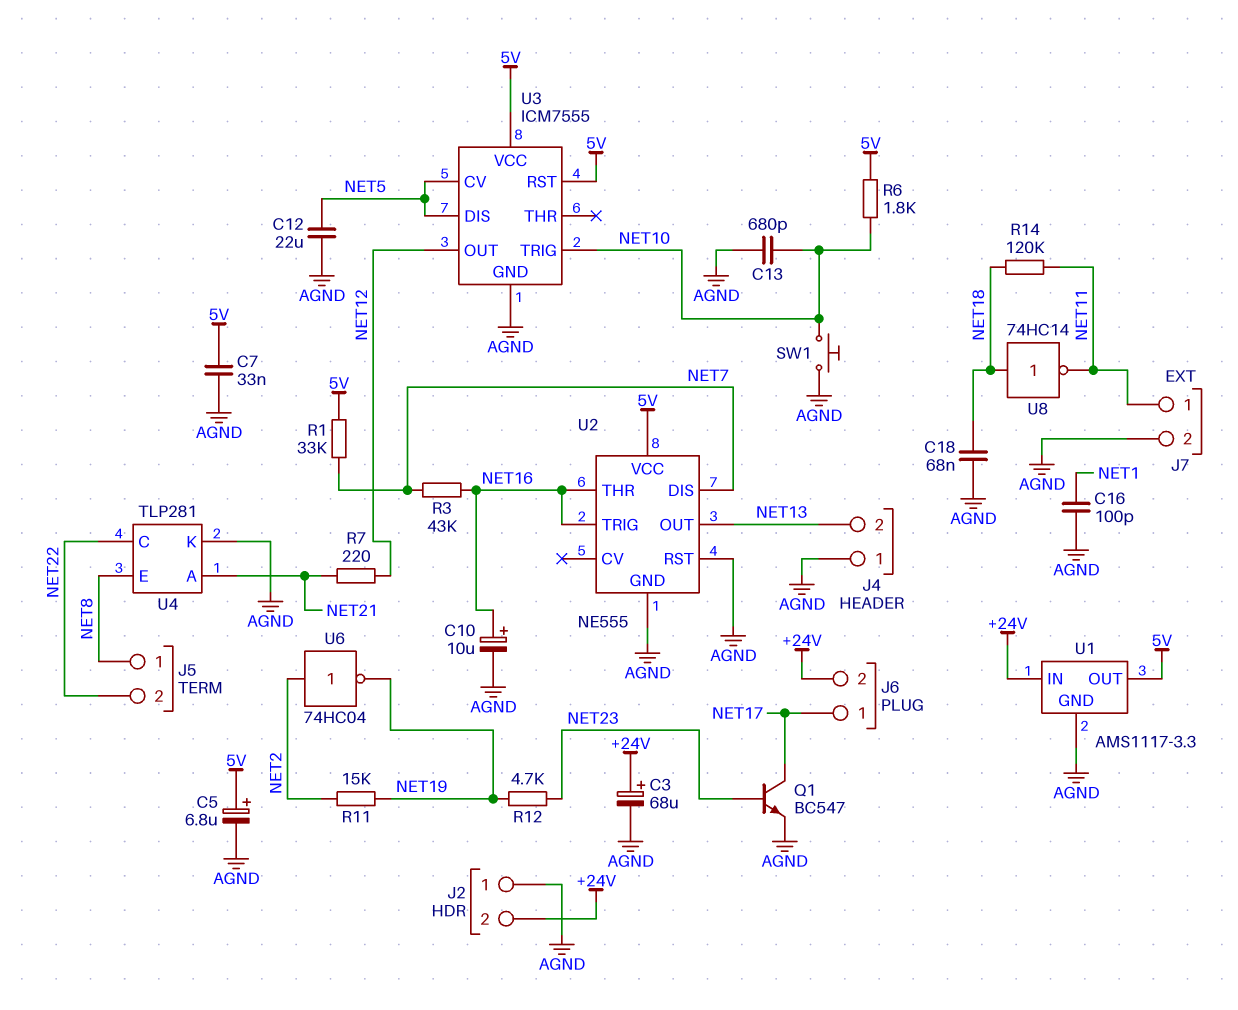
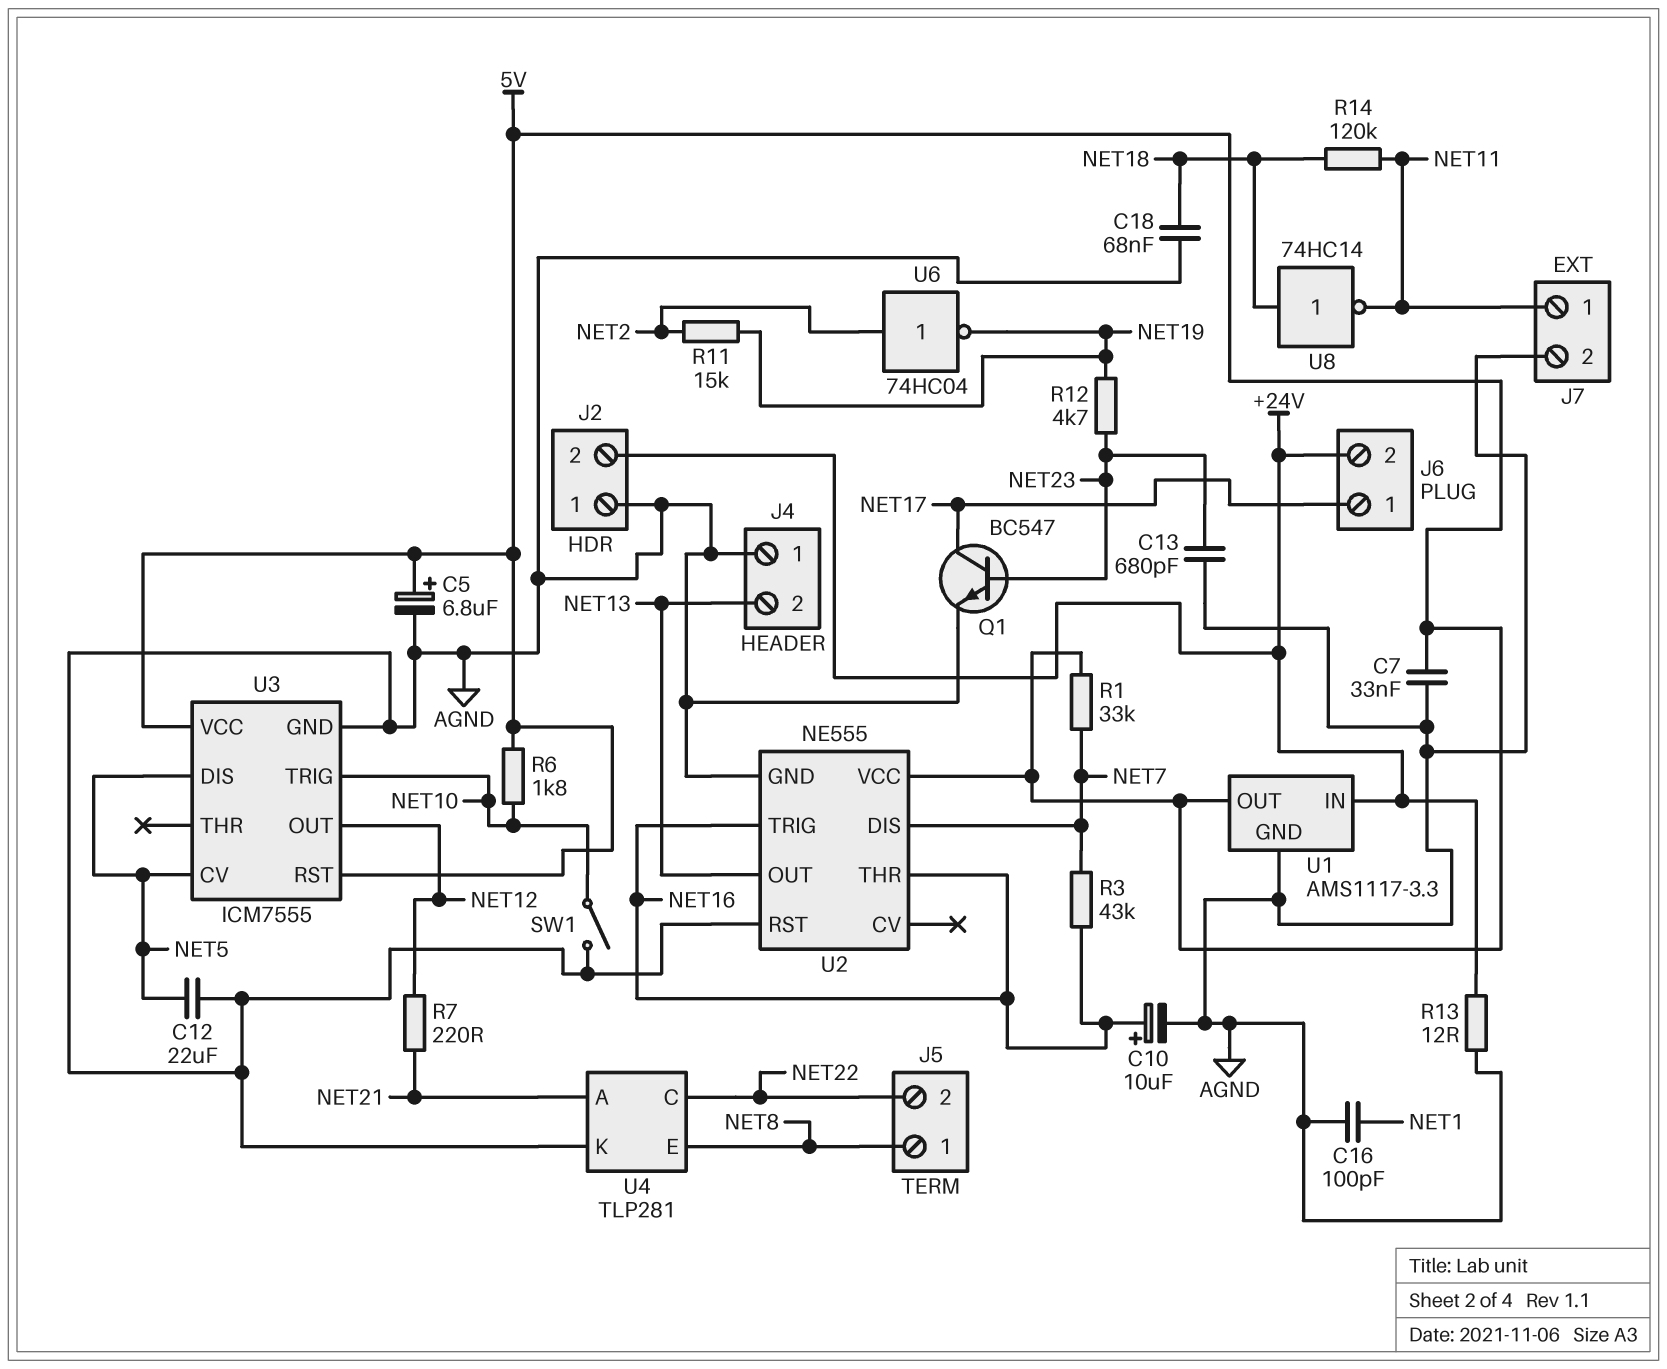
C3: 68uF (plus +24V, minus AGND) -> none
C13: 680pF (AGND, NET10) -> 680pF (AGND, NET23)
R13: none -> 12 (+24V, AGND)
SW1: button (AGND, NET10) -> switch (AGND, NET10)

